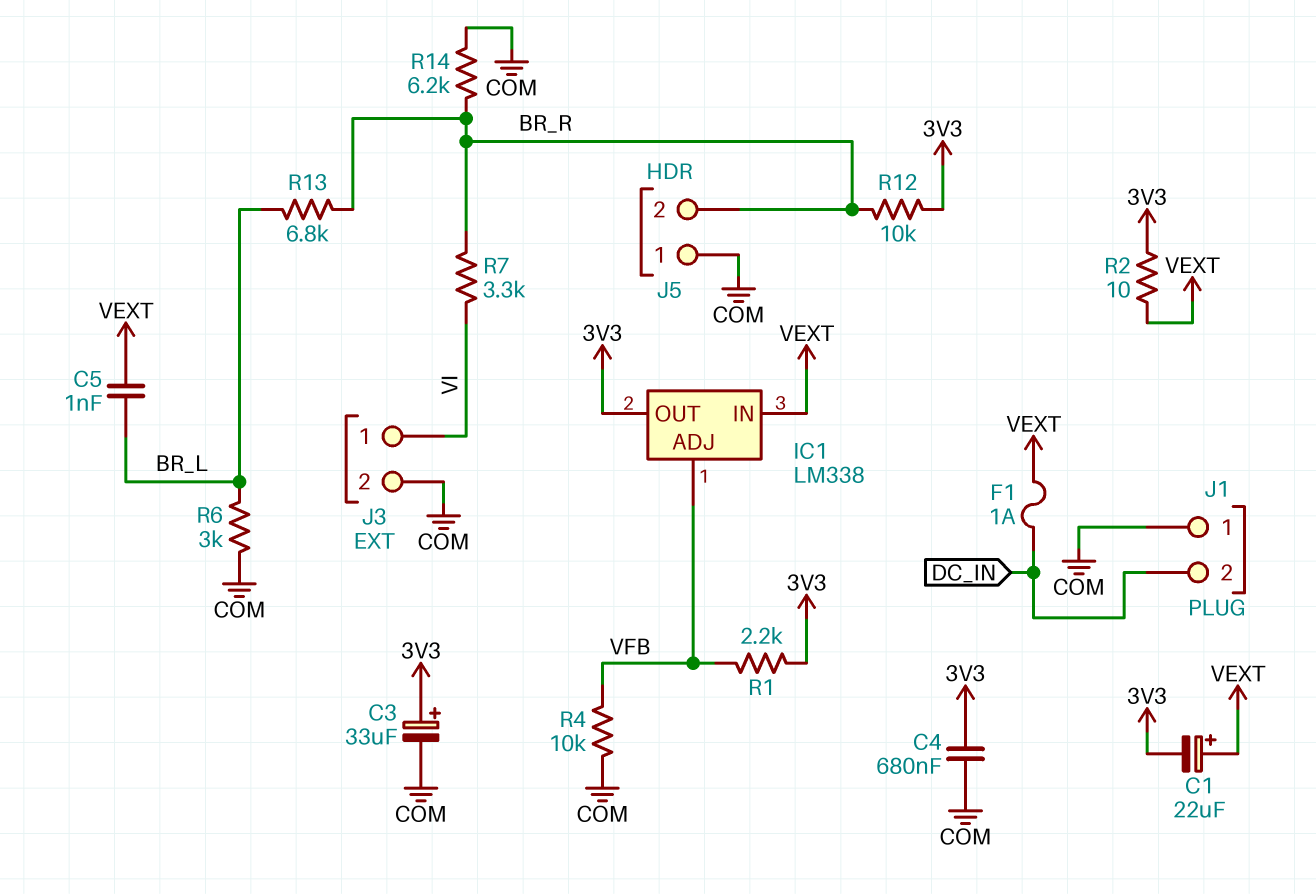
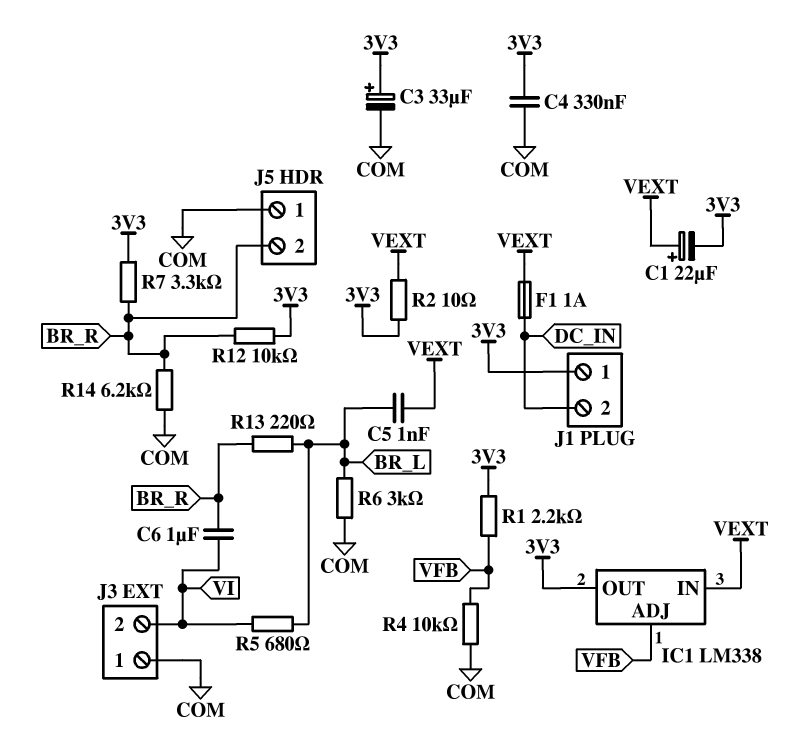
C4: 680nF (3V3, COM) -> 330nF (3V3, COM)
C6: none -> 1uF (BR_R, VI)
J1 pin 1: COM -> 3V3
J3 pin 1: VI -> COM
J3 pin 2: COM -> VI
R5: none -> 680 (BR_L, VI)
R7: 3.3k (BR_R, VI) -> 3.3k (3V3, BR_R)
R13: 6.8k (BR_L, BR_R) -> 220 (BR_L, BR_R)

